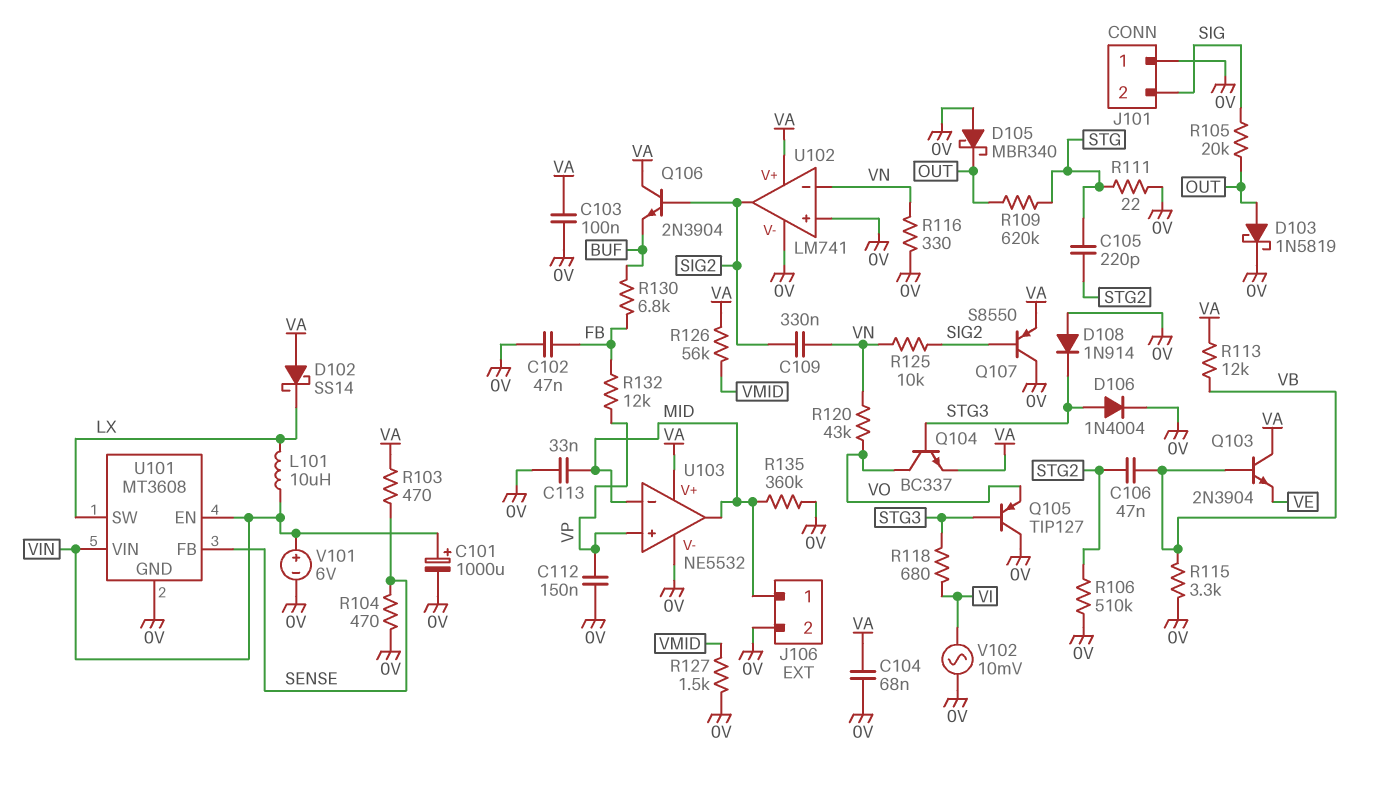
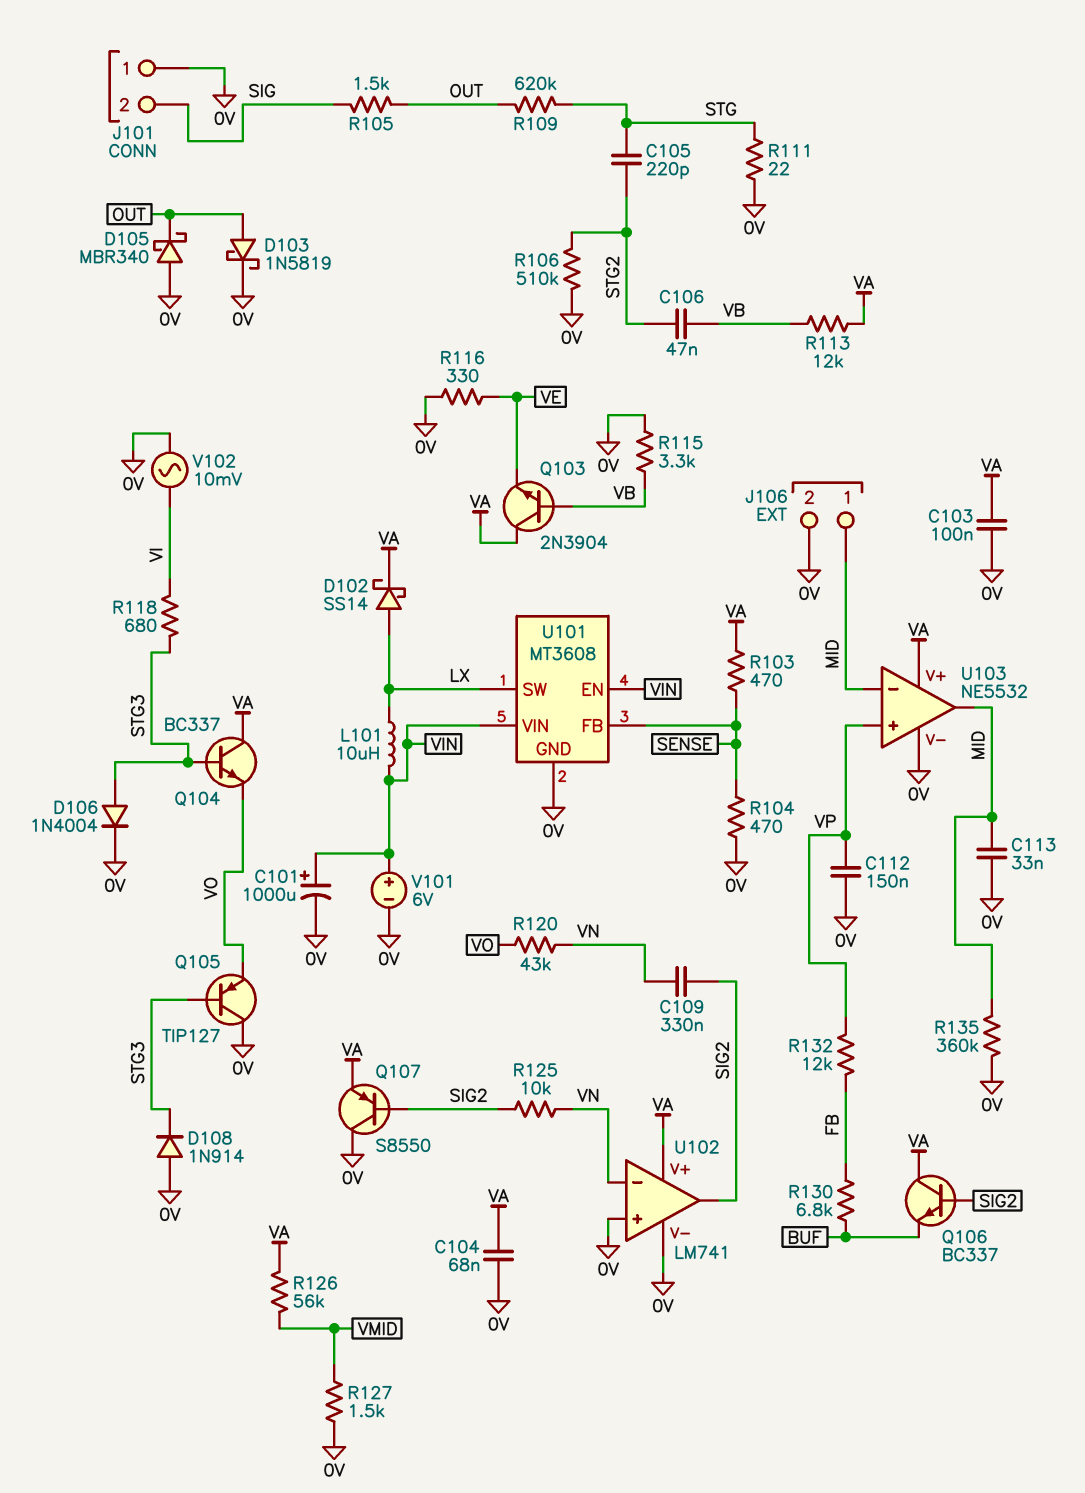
C102: 47nF (0V, FB) -> none
D102: schottky SS14 (A VA, K LX) -> schottky SS14 (A LX, K VA)
Q104: NPN BC337 (B STG3, C VO, E VA) -> NPN BC337 (B STG3, C VA, E VO)
Q106: NPN 2N3904 (B SIG2, C VA, E BUF) -> NPN BC337 (B SIG2, C VA, E BUF)
R105: 20k (OUT, SIG) -> 1.5k (OUT, SIG)
R116: 330 (0V, VN) -> 330 (0V, VE)

